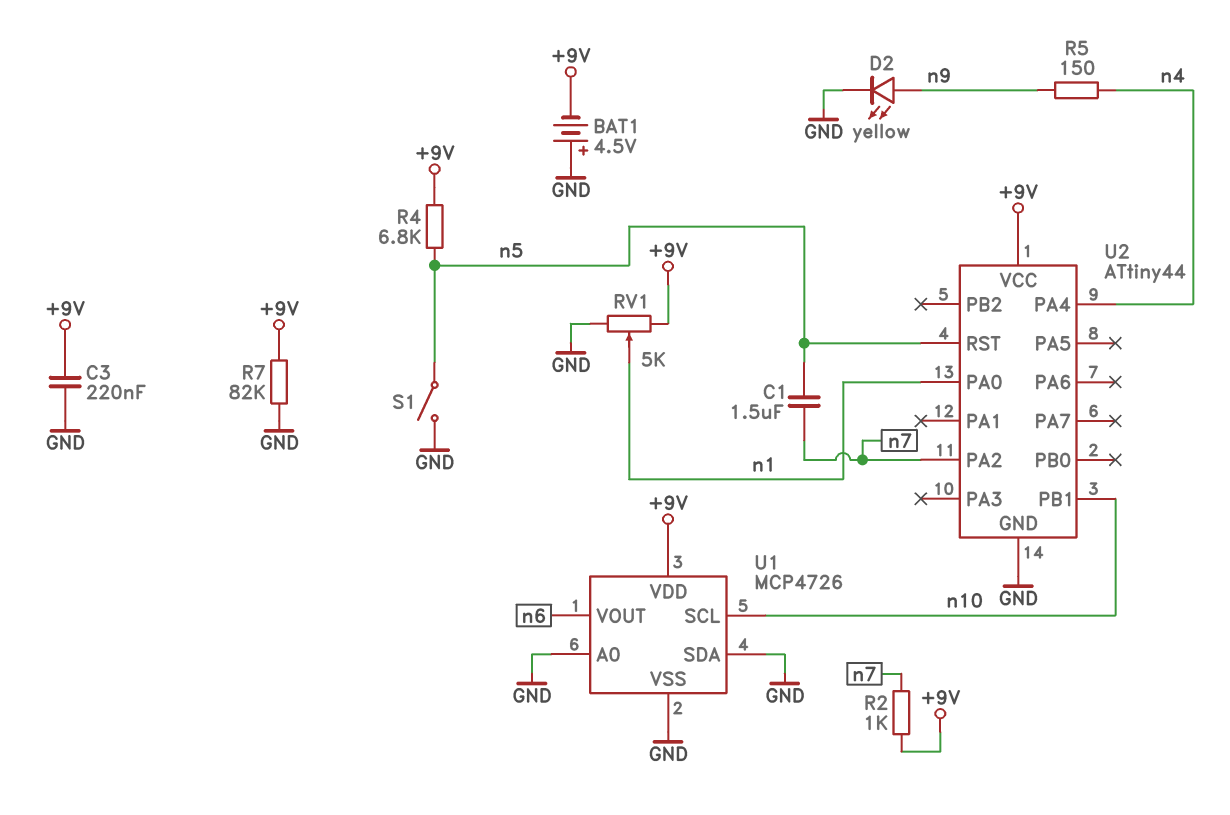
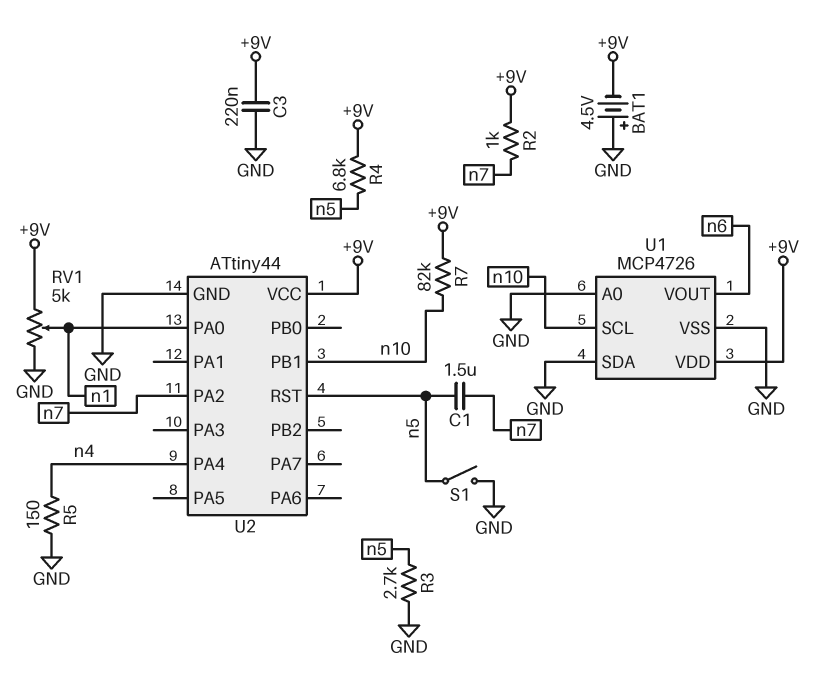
D2: LED yellow (A n9, K GND) -> none
R3: none -> 2.7k (GND, n5)
R5: 150 (n4, n9) -> 150 (GND, n4)
R7: 82k (+9V, GND) -> 82k (+9V, n10)

